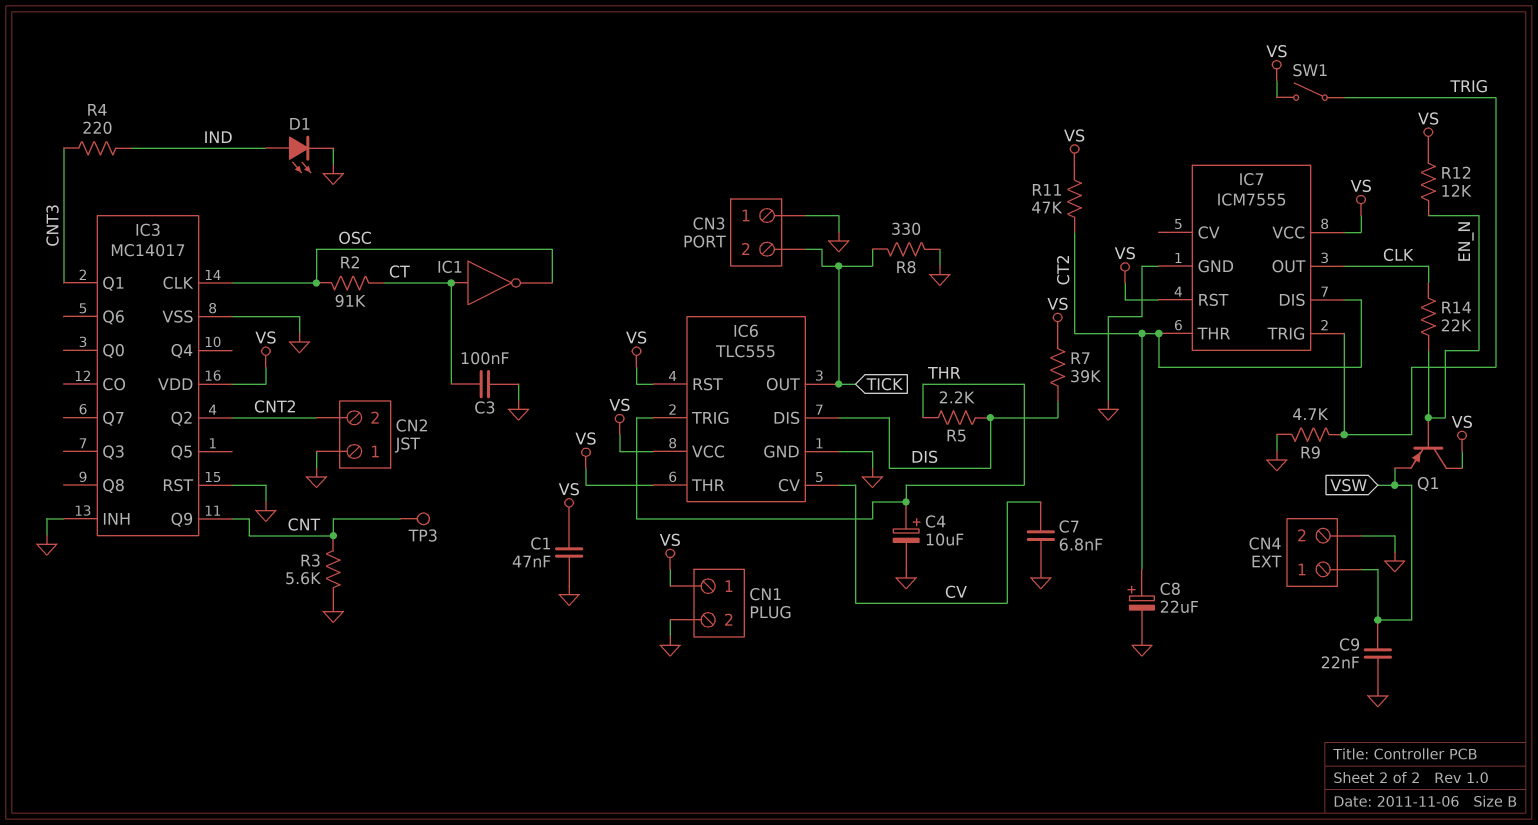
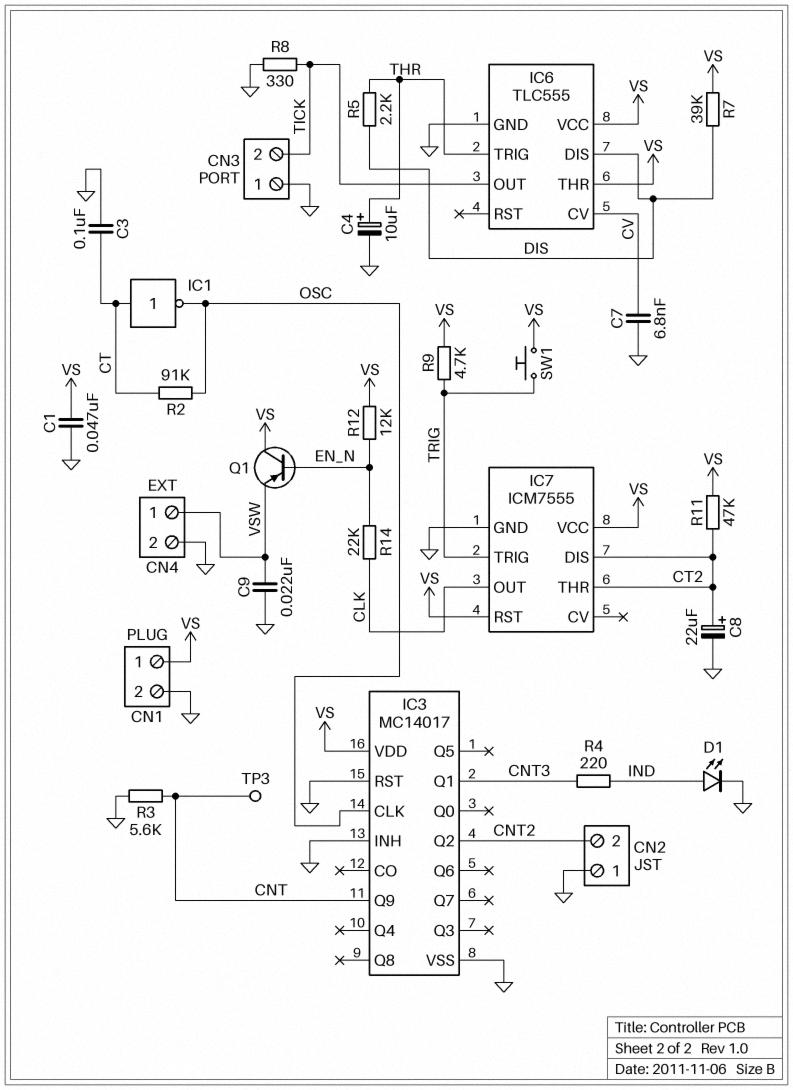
IC6 pin RST: VS -> none
R9: 4.7k (GND, TRIG) -> 4.7k (TRIG, VS)
SW1: switch (TRIG, VS) -> button (TRIG, VS)

